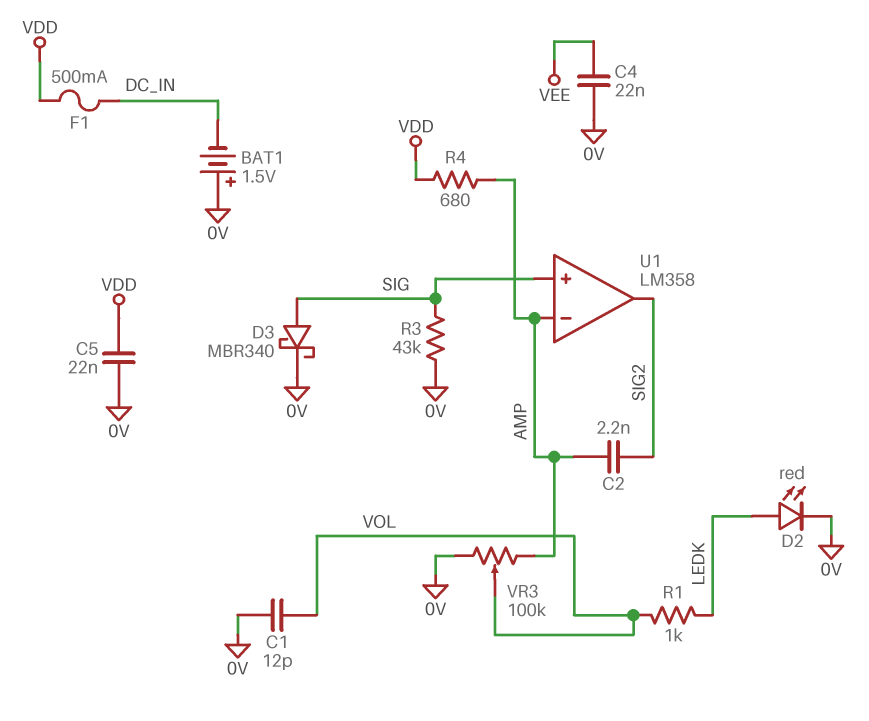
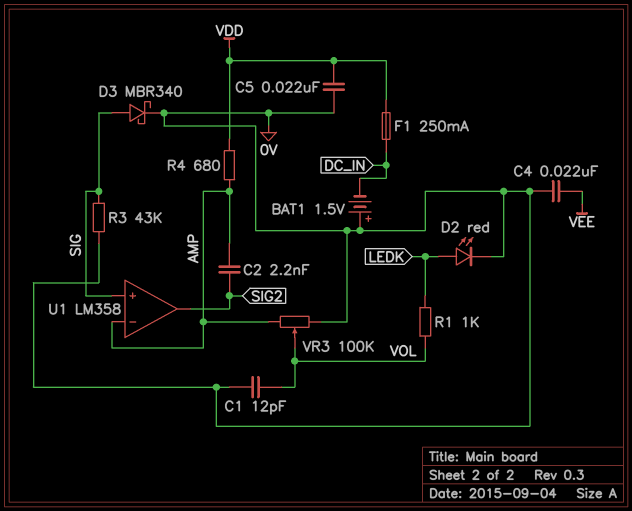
F1: 500mA (DC_IN, VDD) -> 250mA (DC_IN, VDD)

